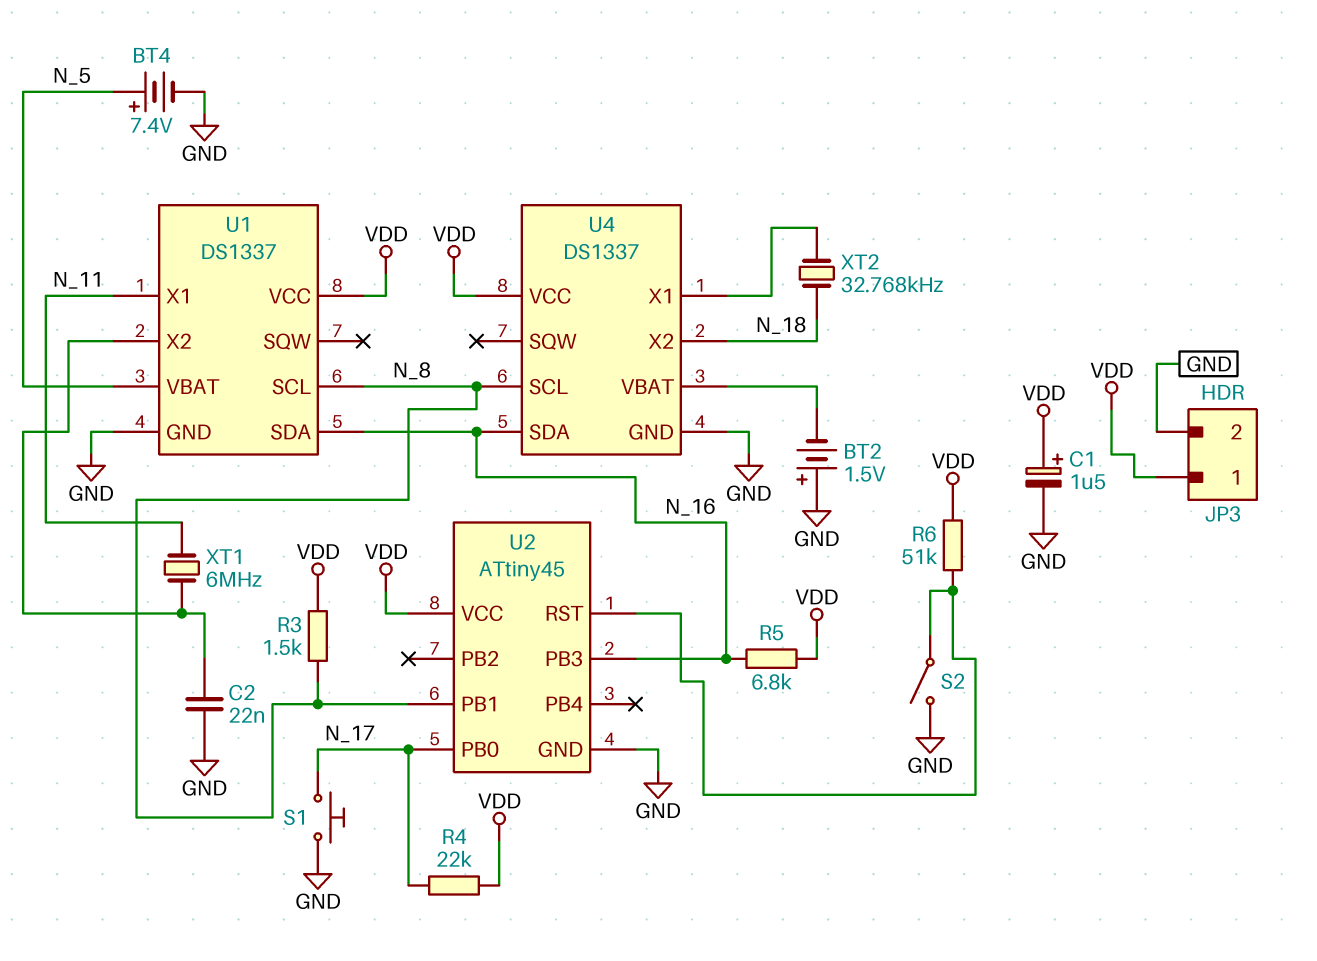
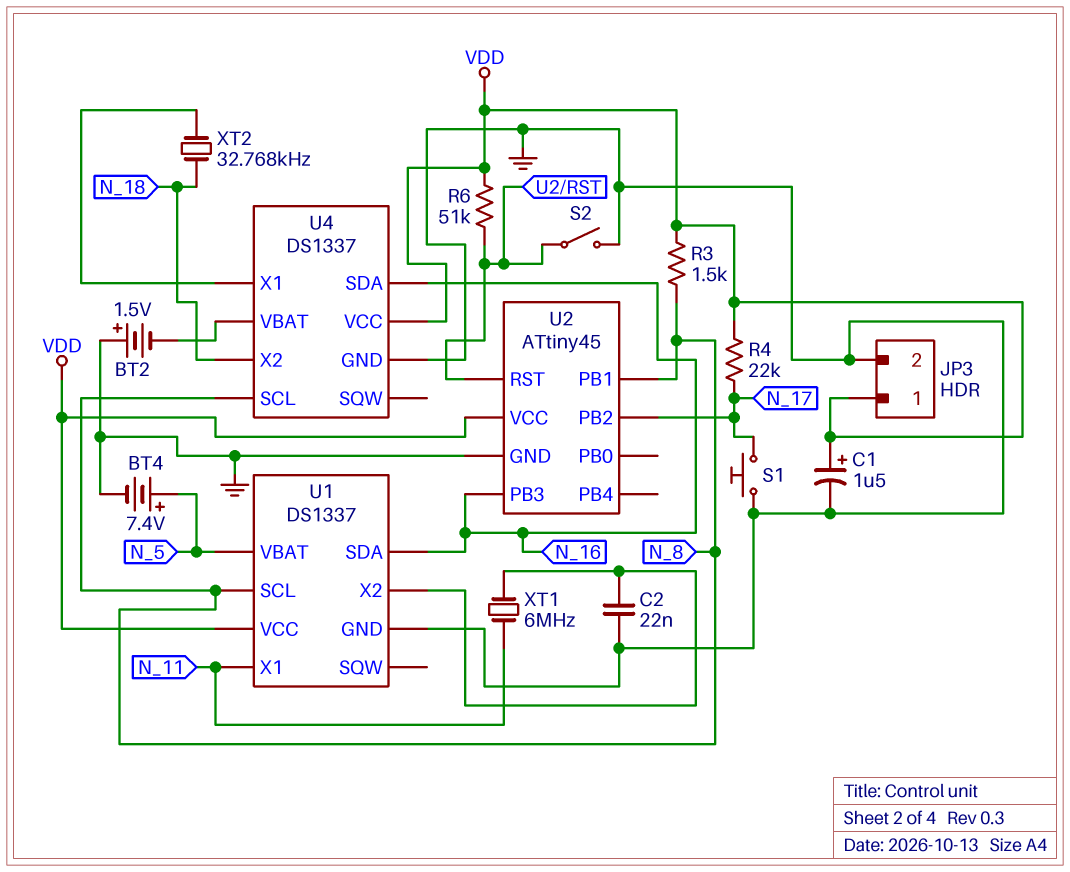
R5: 6.8k (N_16, VDD) -> none
U2 pin PB0: N_17 -> none
U2 pin PB2: none -> N_17

